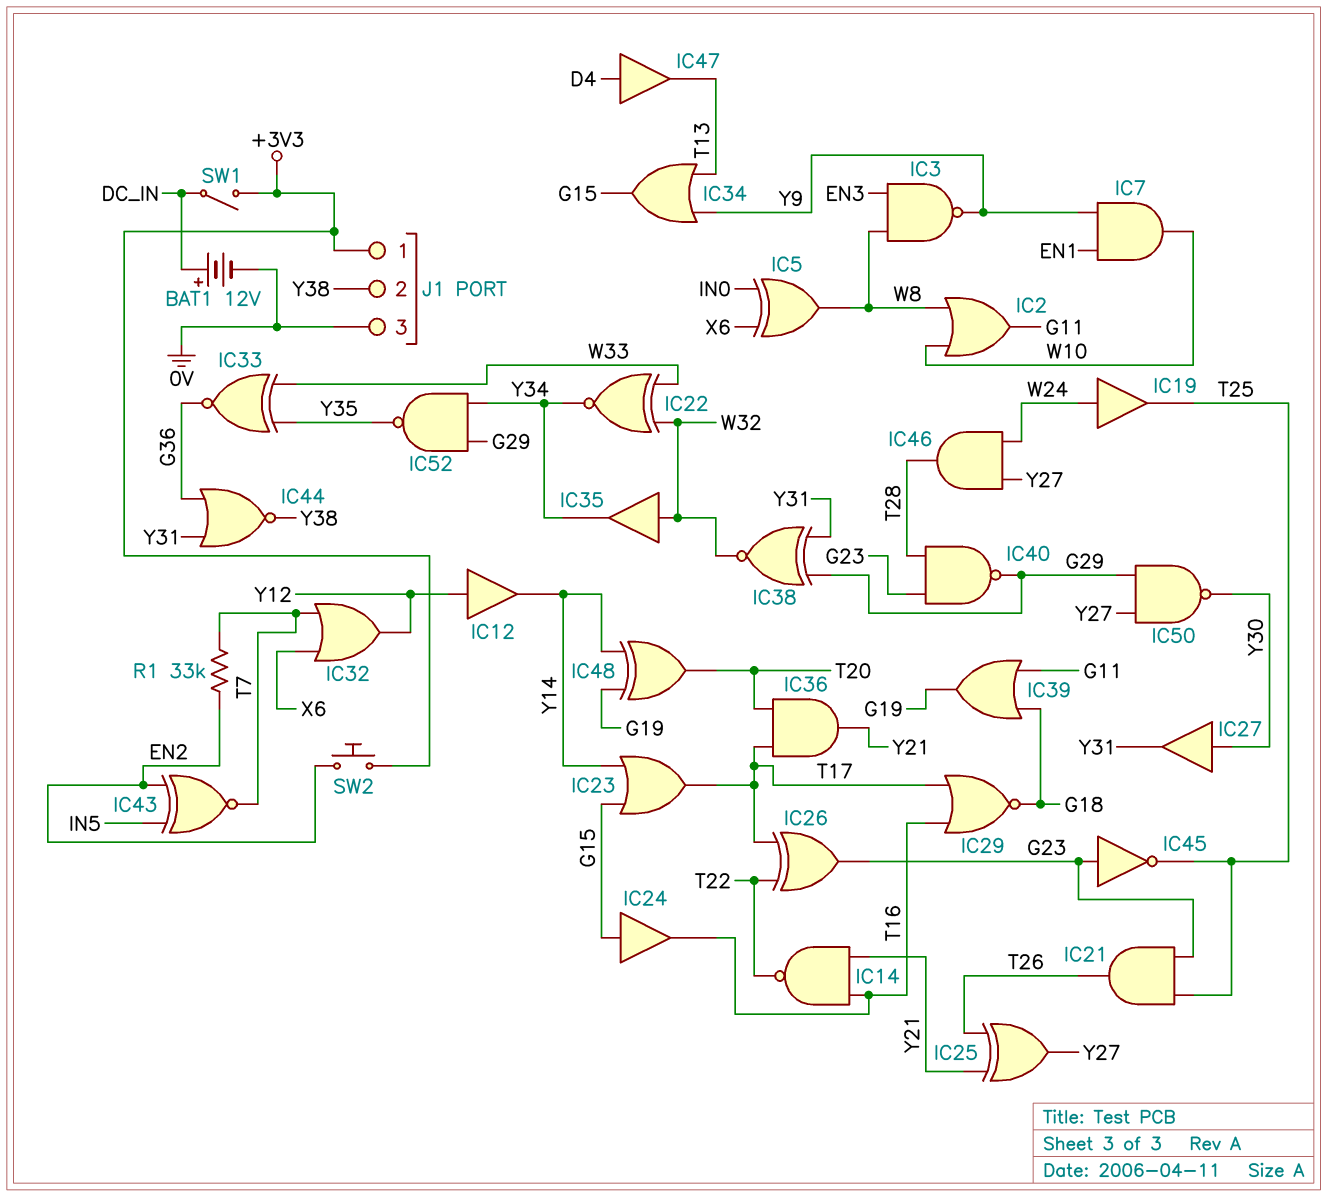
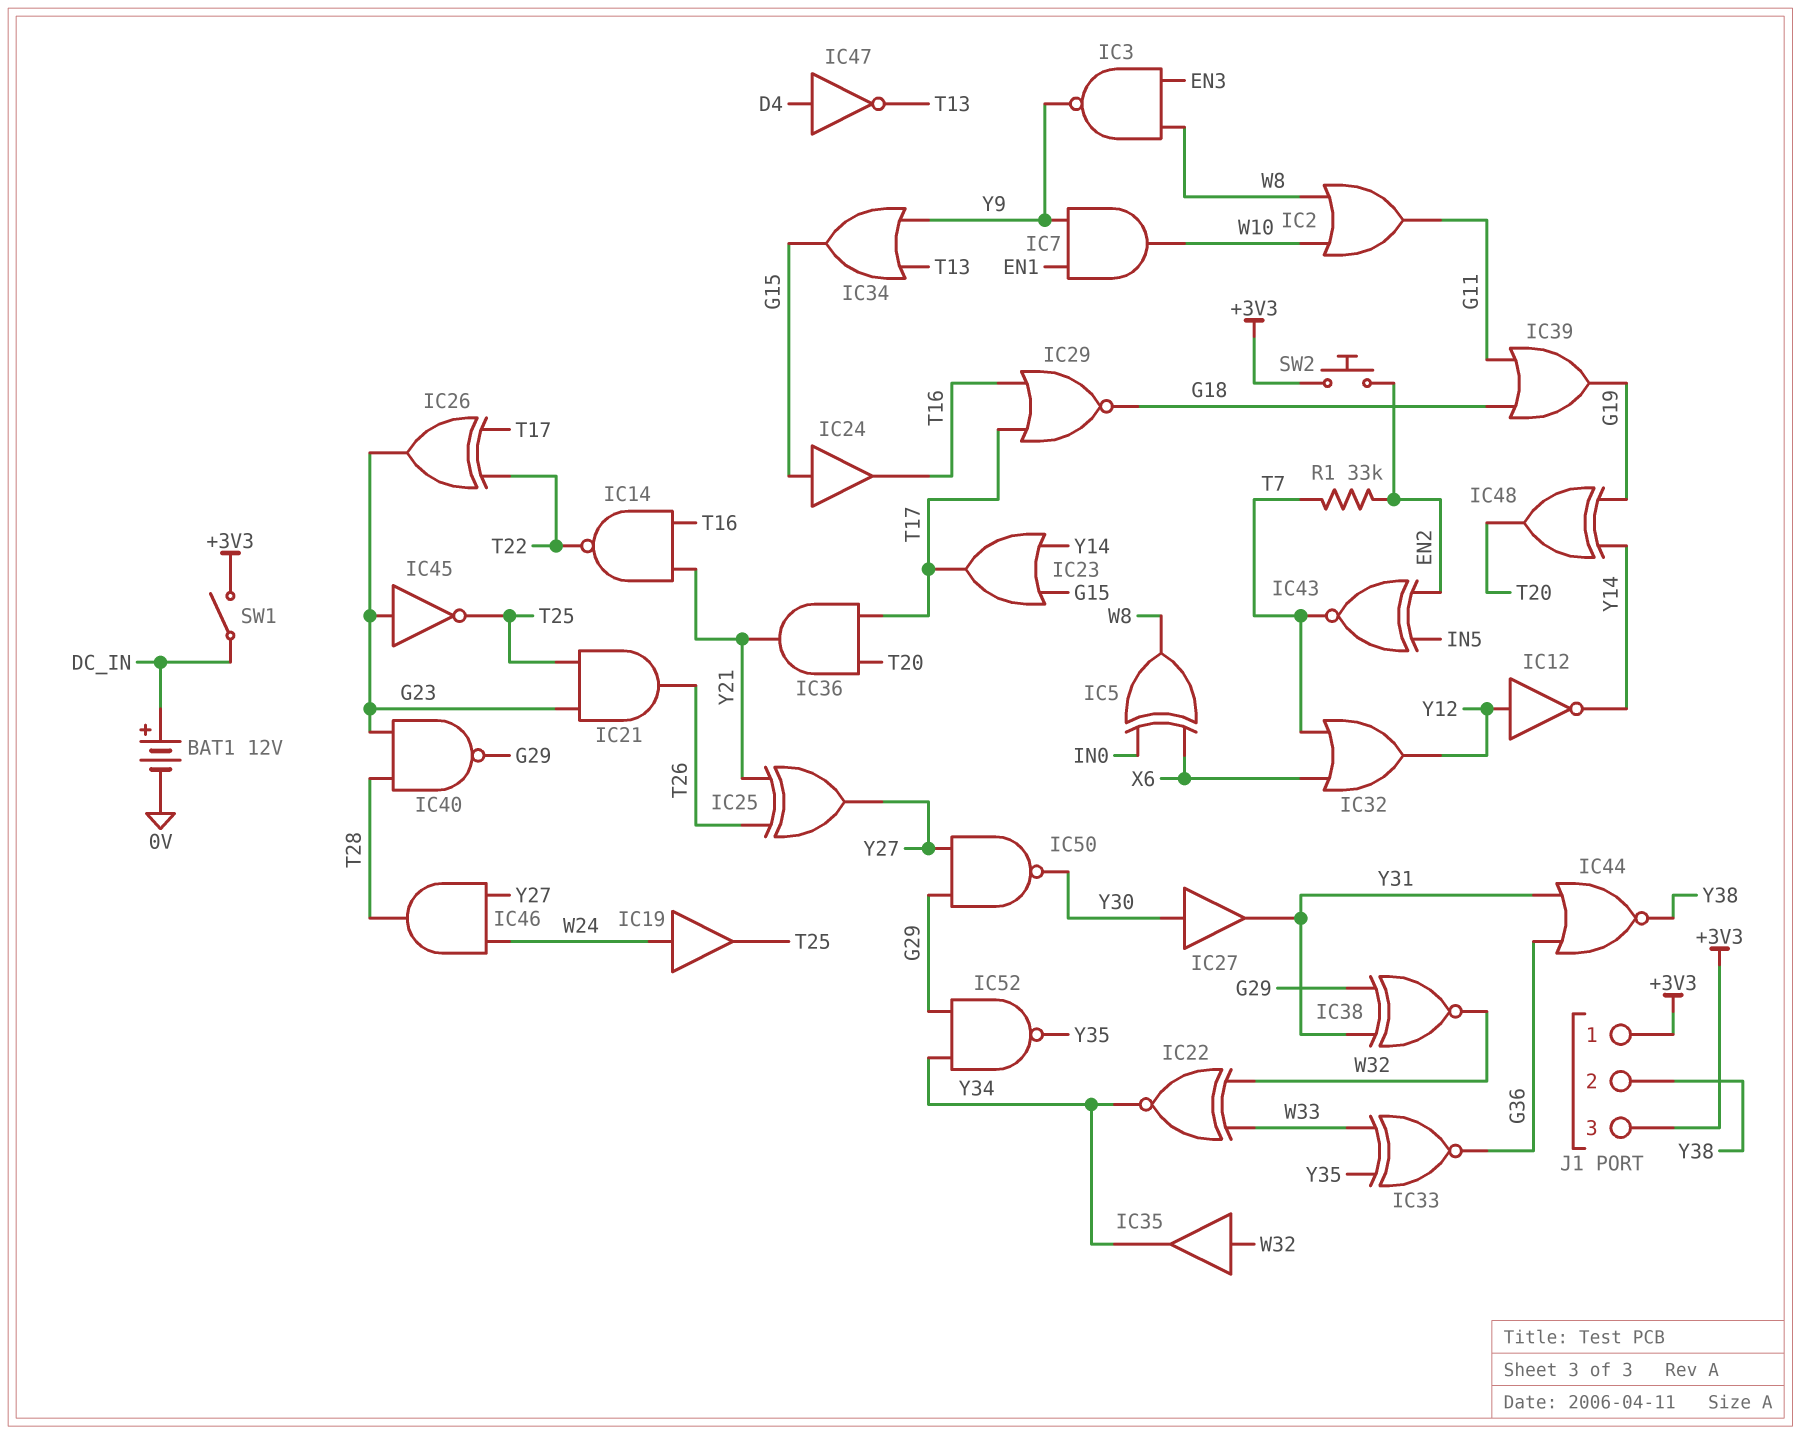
IC12: buffer (in Y12, out Y14) -> NOT (in Y12, out Y14)
IC47: buffer (in D4, out T13) -> NOT (in D4, out T13)
J1 pin 3: 0V -> +3V3

